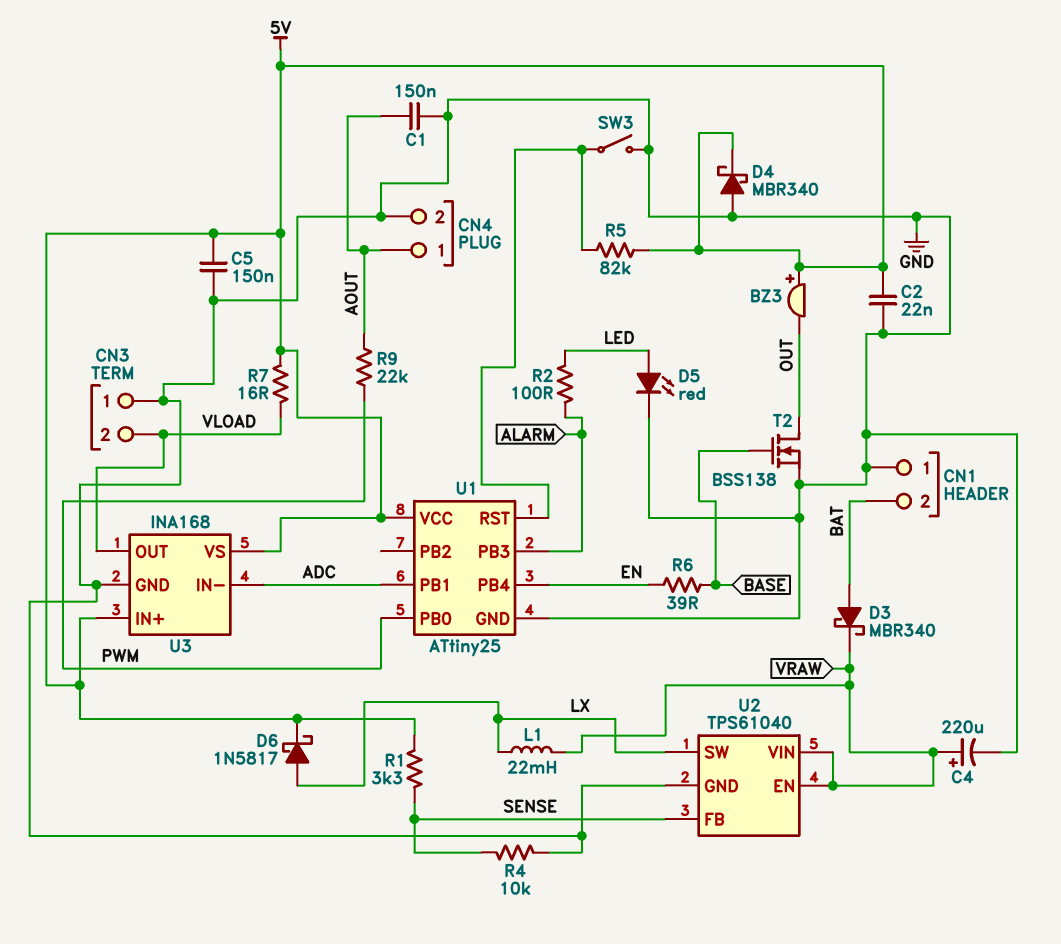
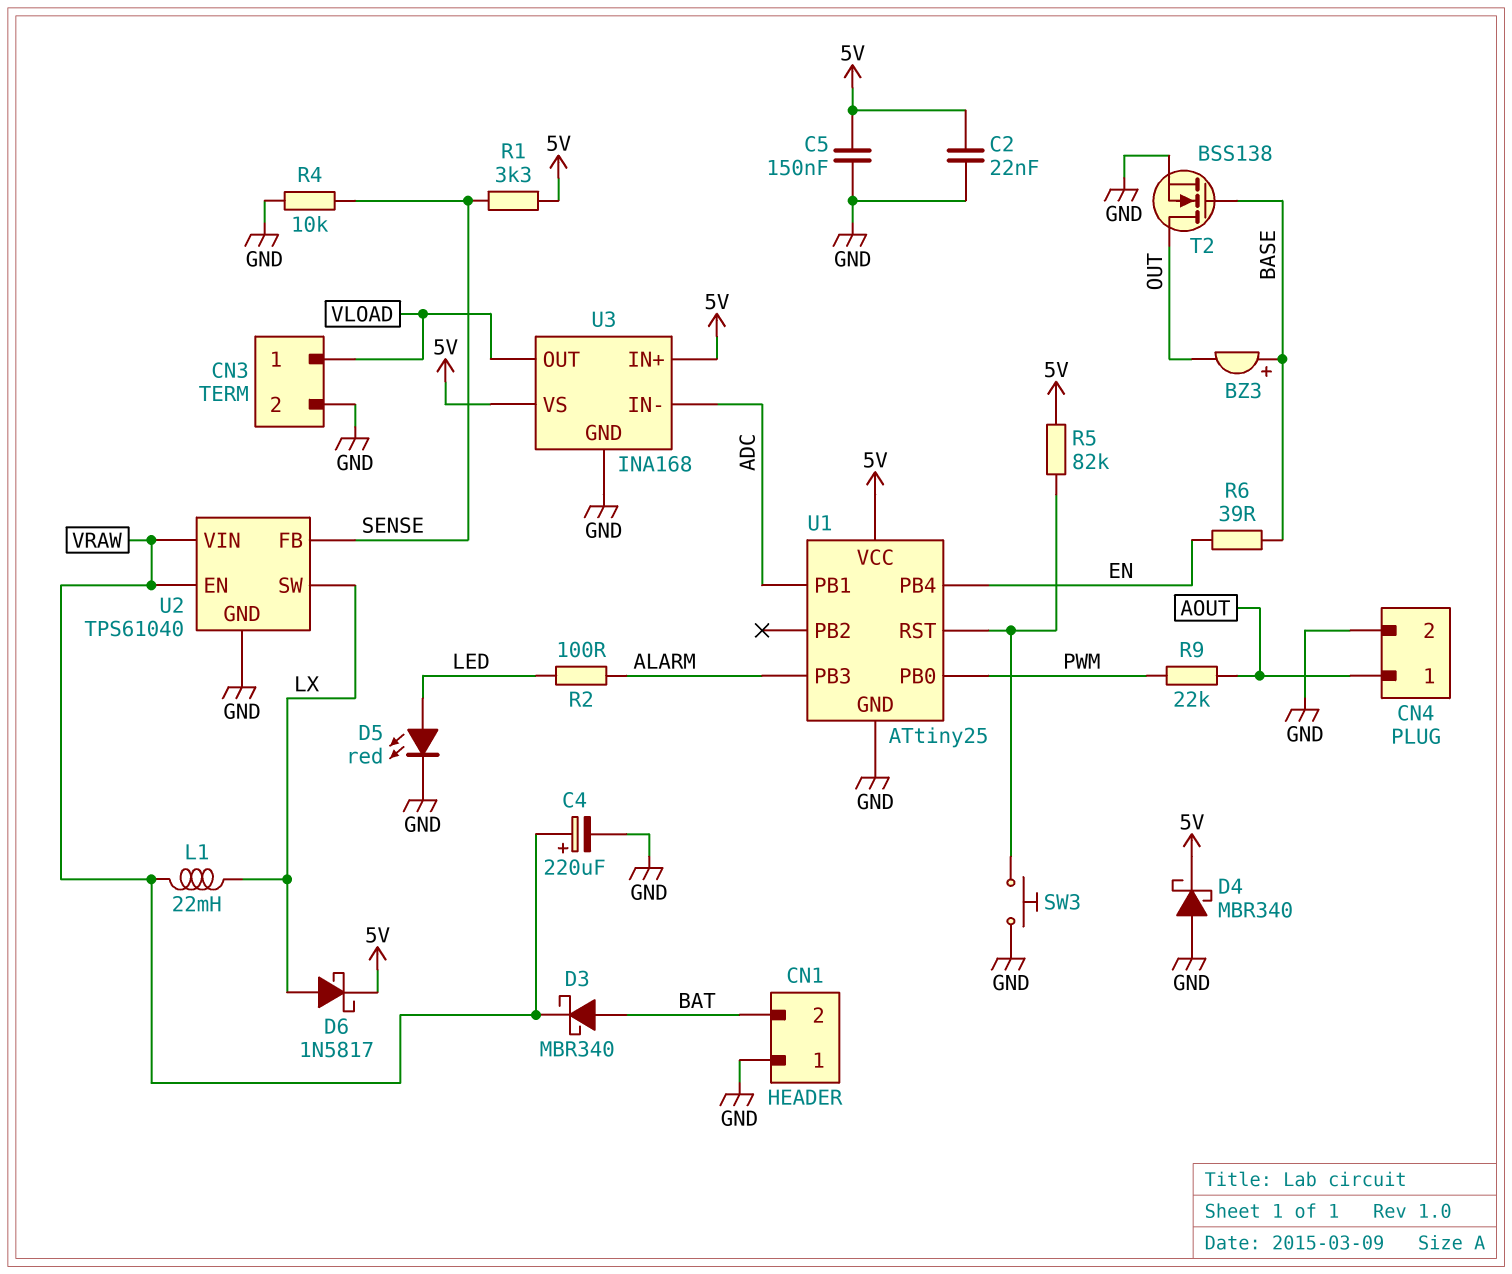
BZ3: buzzer (plus 5V, minus OUT) -> buzzer (plus BASE, minus OUT)
C1: 150nF (AOUT, GND) -> none
CN3 pin 1: GND -> VLOAD
CN3 pin 2: VLOAD -> GND
R7: 16 (5V, VLOAD) -> none
SW3: switch (GND, U1/RST) -> button (GND, U1/RST)

